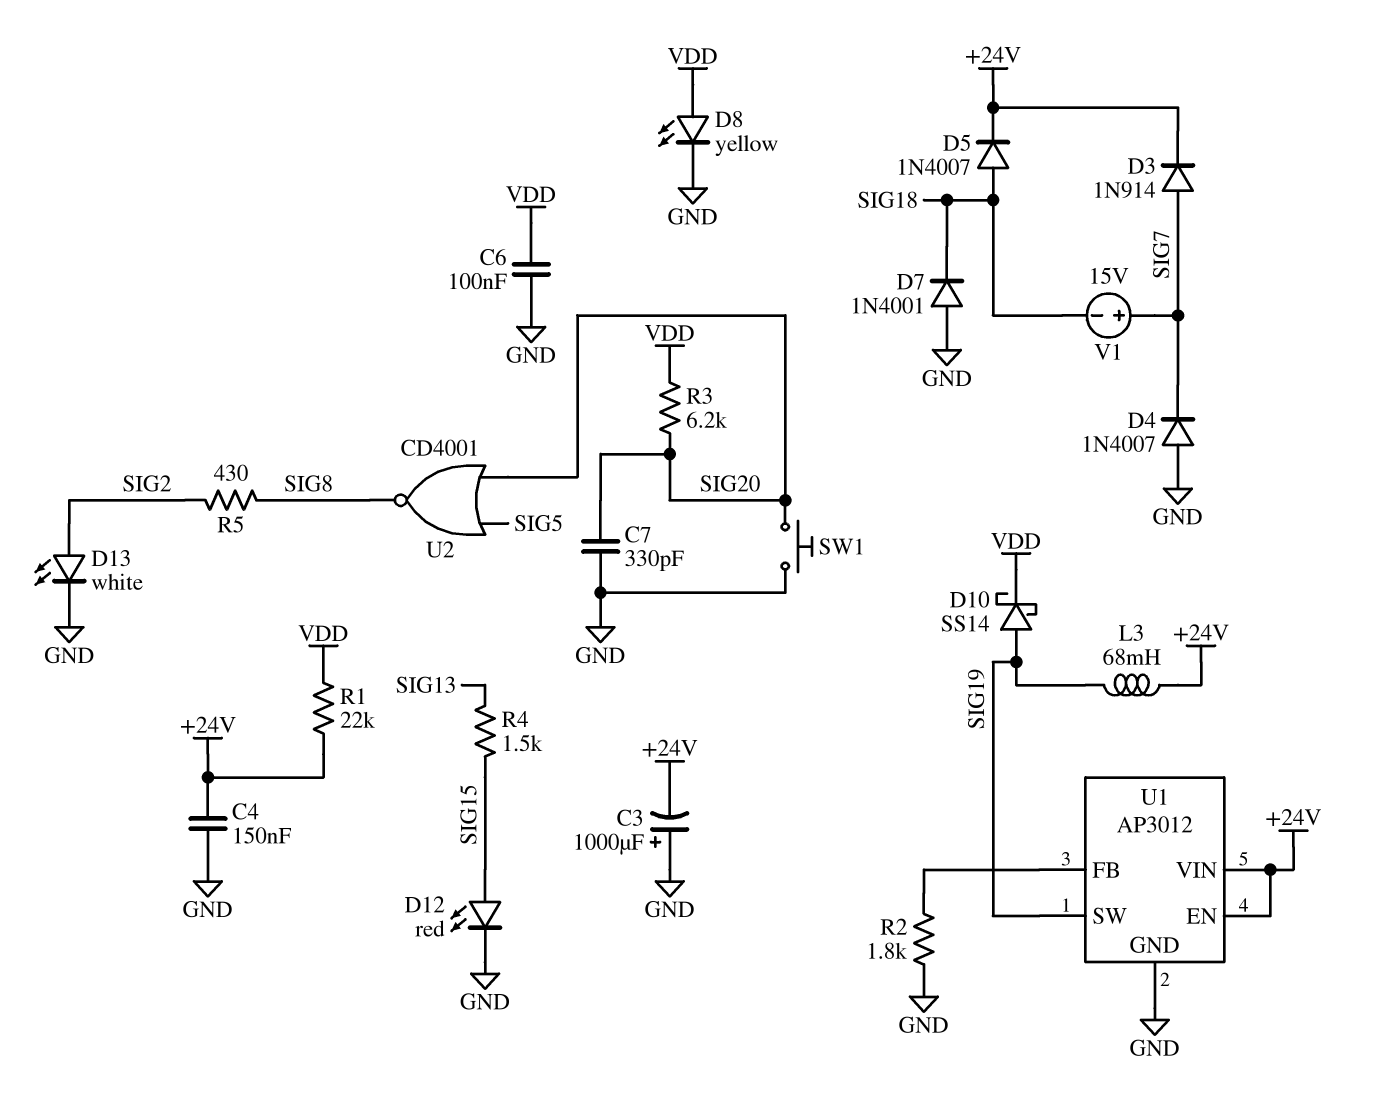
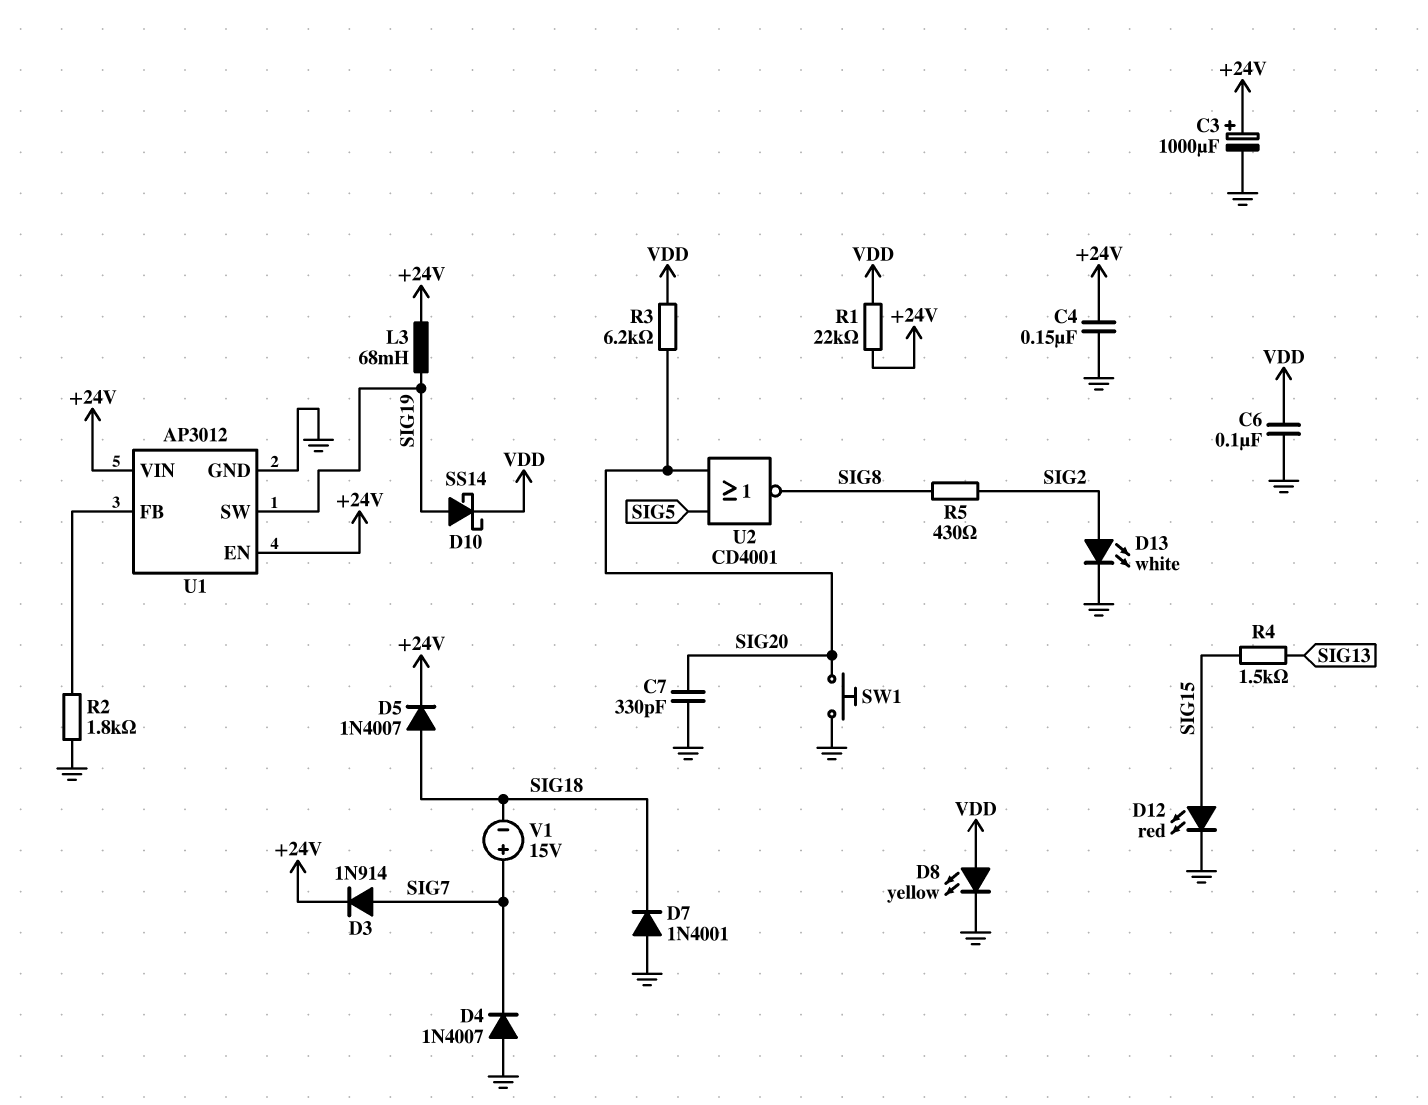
C3: 1000uF (plus GND, minus +24V) -> 1000uF (plus +24V, minus GND)

